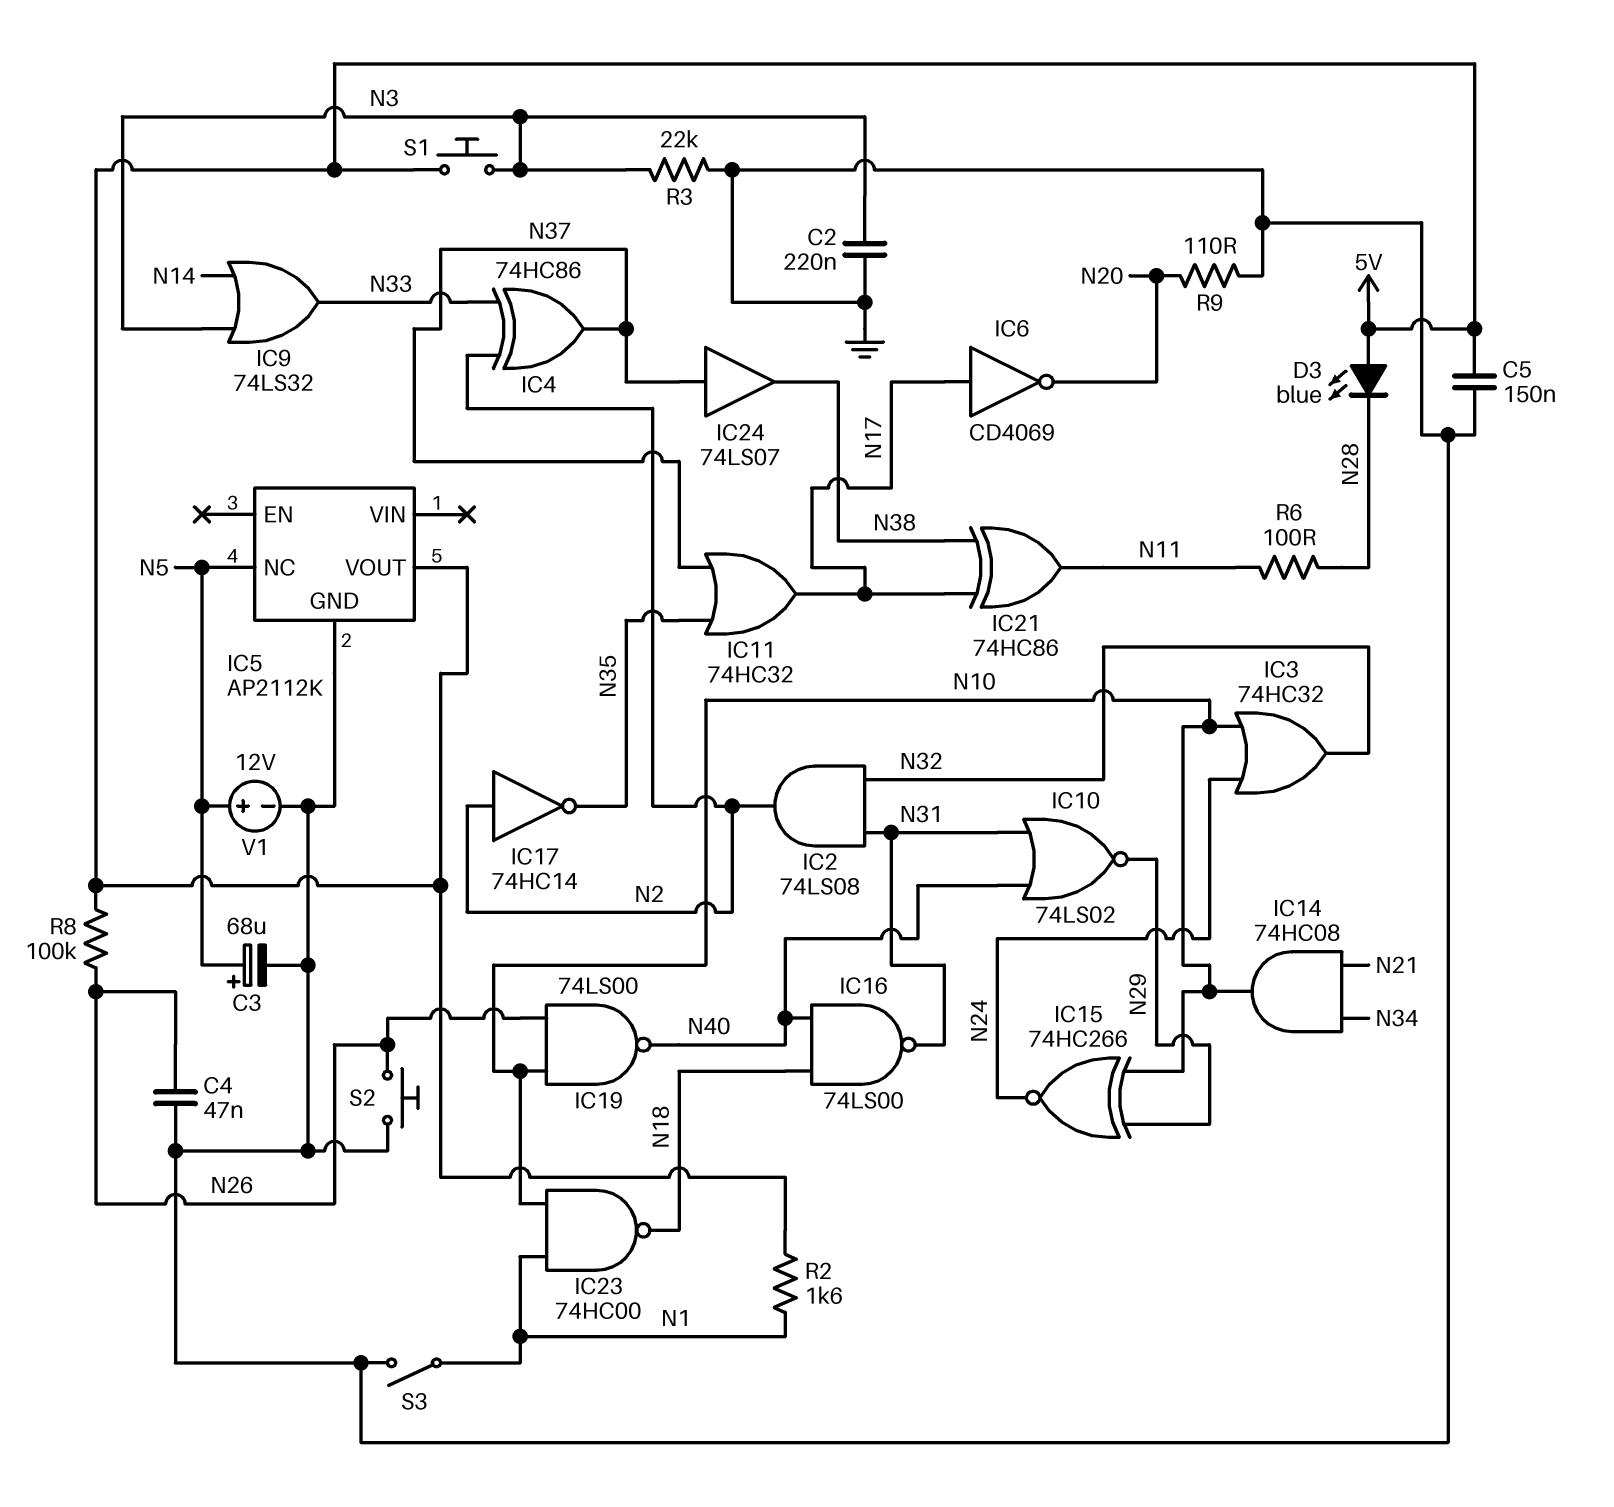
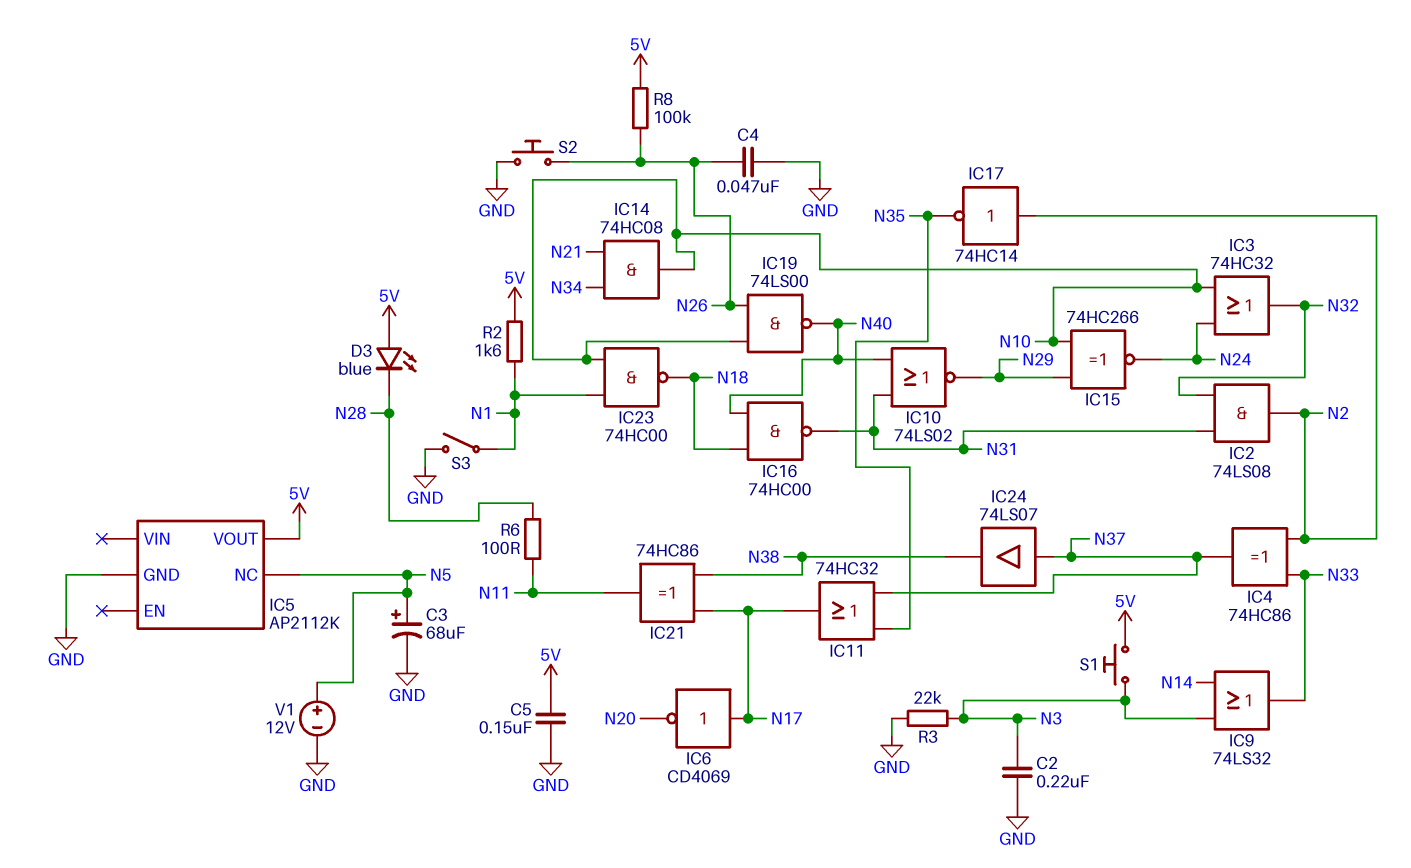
IC16: NAND 74LS00 (in N18, in N40, out N31) -> NAND 74HC00 (in N18, in N40, out N31)
R9: 110 (GND, N20) -> none

